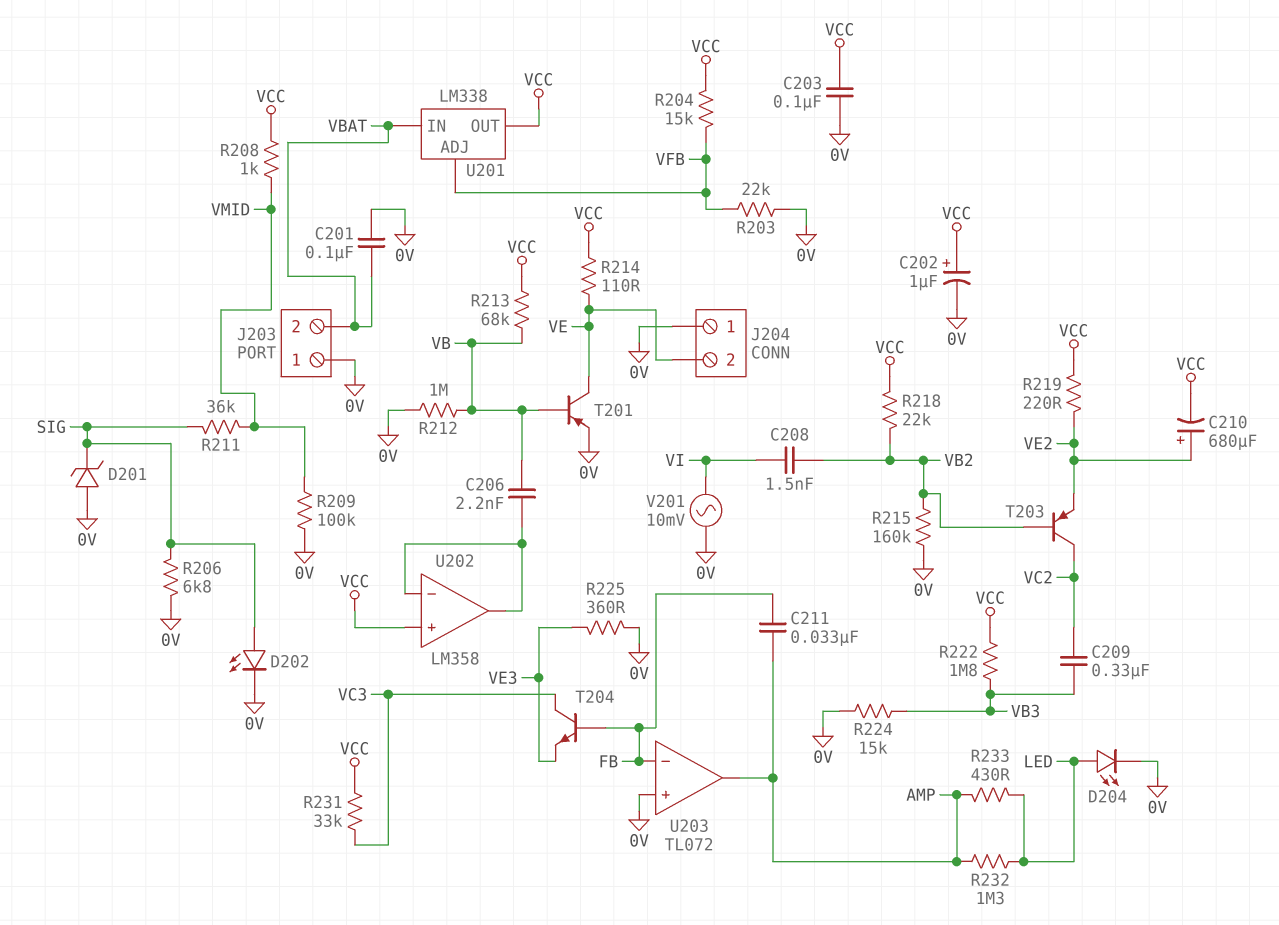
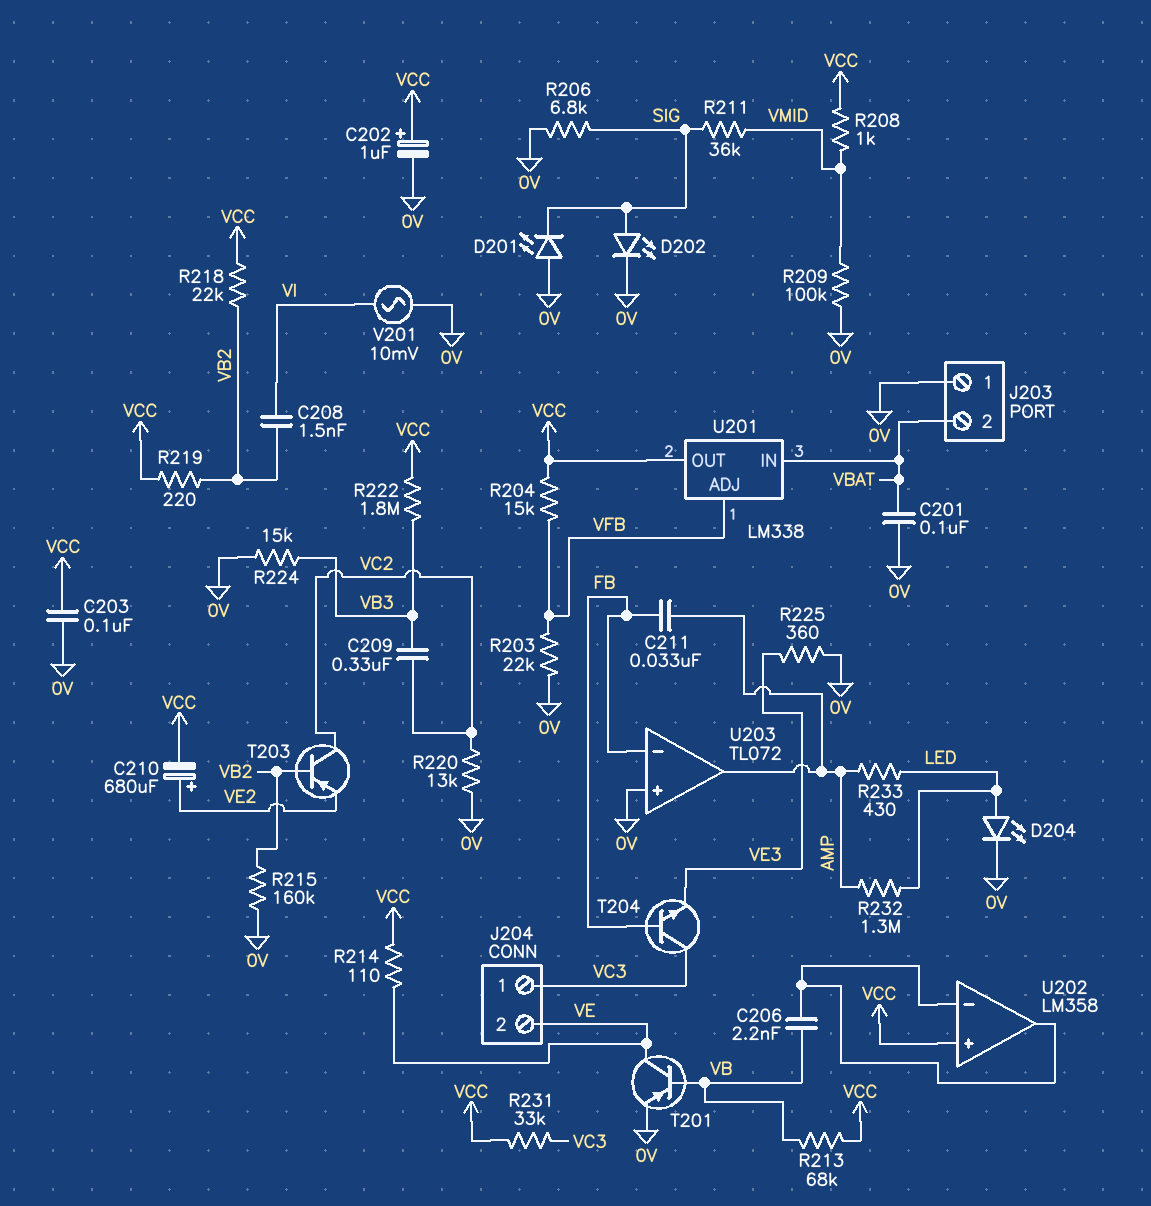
D201: zener (A 0V, K SIG) -> LED (A 0V, K SIG)
J204 pin 1: 0V -> VC3
R212: 1M (0V, VB) -> none
R219: 220 (VCC, VE2) -> 220 (VB2, VCC)
R220: none -> 13k (0V, VC2)

